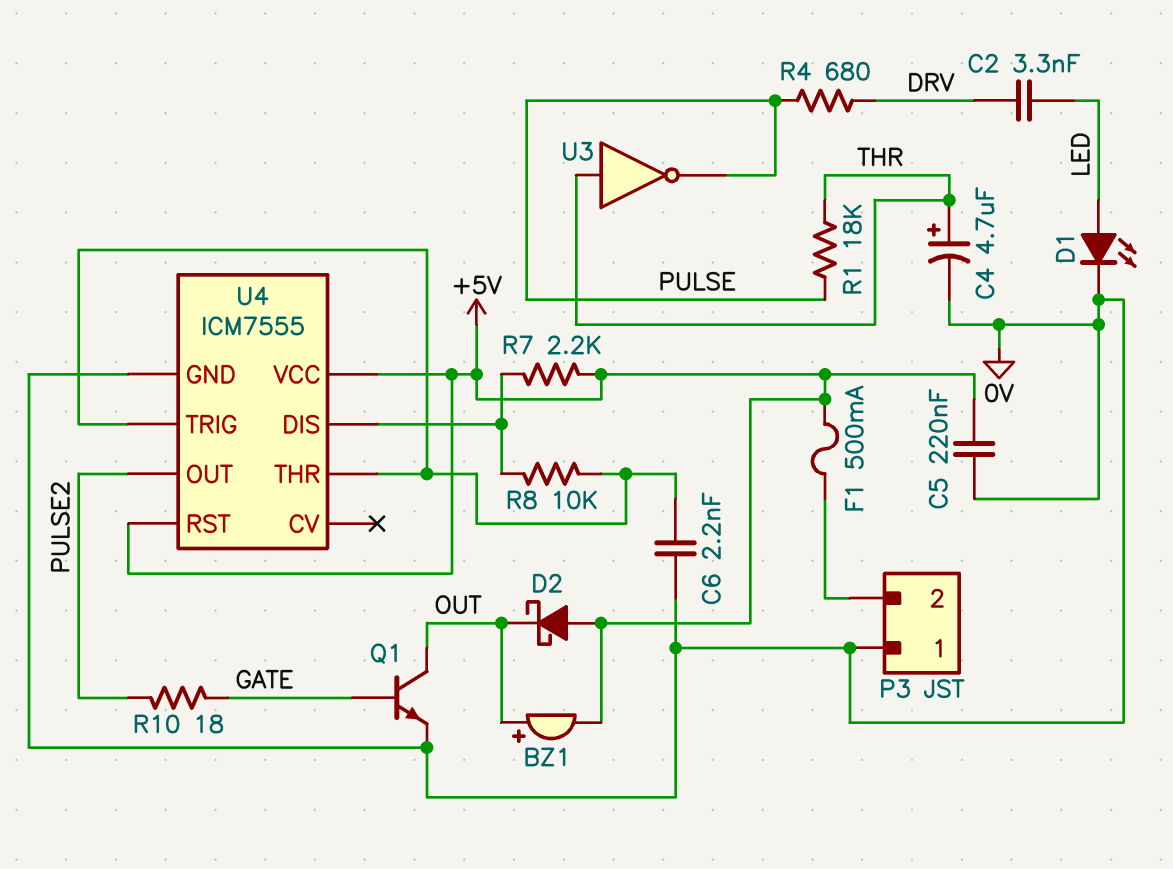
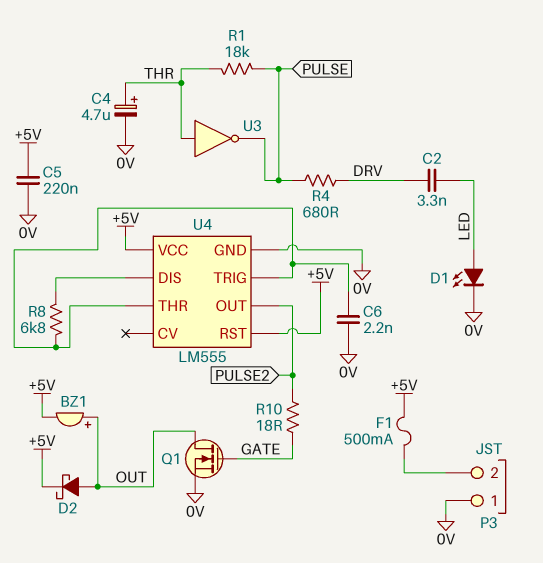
D2: schottky (A +5V, K OUT) -> schottky (A OUT, K +5V)
Q1: NPN (B GATE, C OUT, E 0V) -> NMOS (G GATE, D OUT, S 0V)
R7: 2.2k (+5V, U4/DIS) -> none
R8: 10k (U4/DIS, U4/THR) -> 6.8k (U4/DIS, U4/THR)
U4: ICM7555 -> LM555

